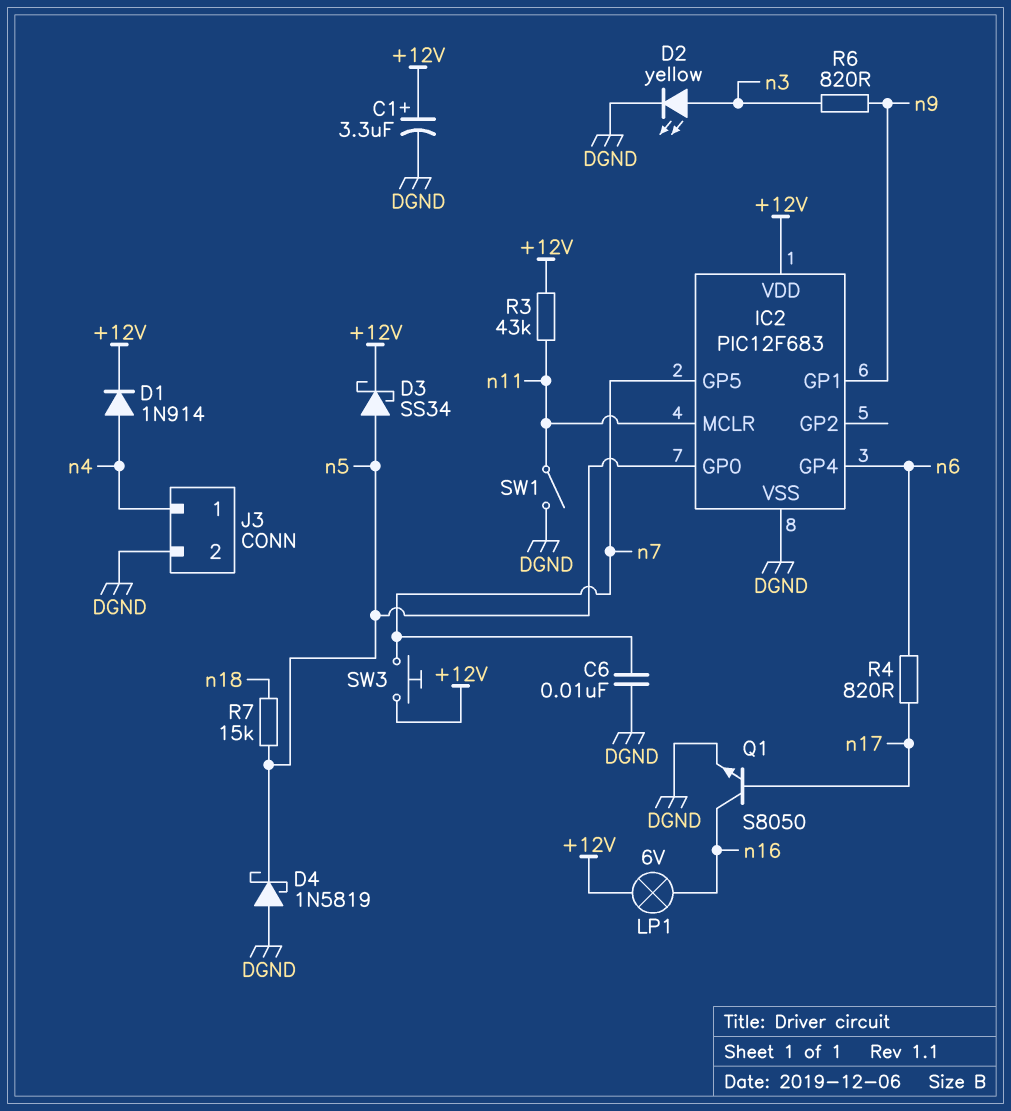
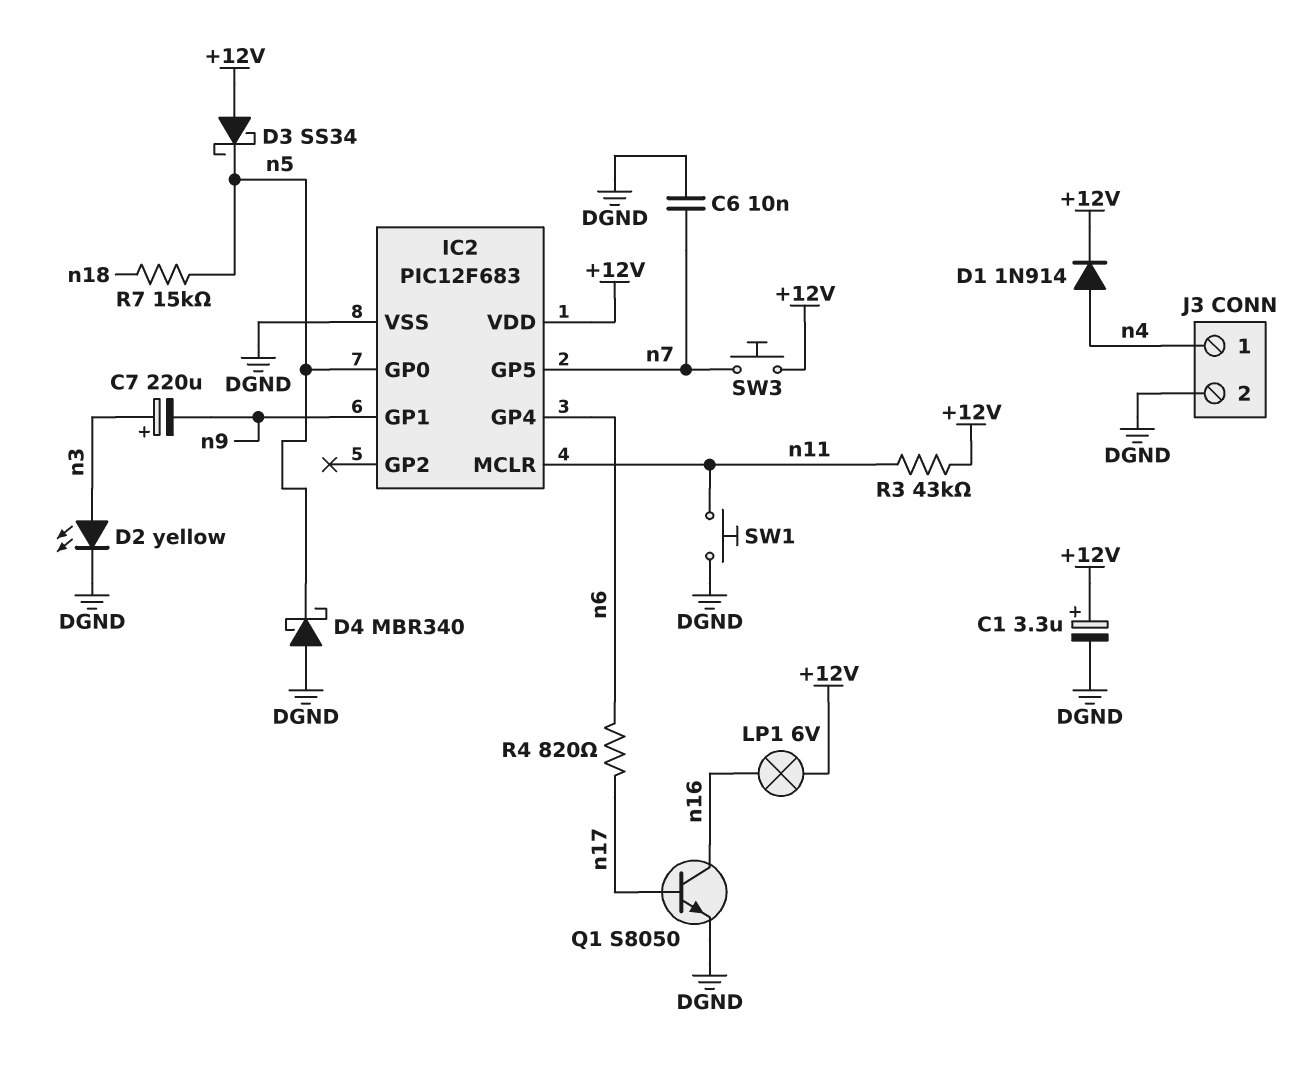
C7: none -> 220uF (plus n3, minus n9)
D3: schottky SS34 (A n5, K +12V) -> schottky SS34 (A +12V, K n5)
D4: schottky 1N5819 (A DGND, K n5) -> schottky MBR340 (A DGND, K n5)
R6: 820 (n3, n9) -> none
SW1: switch (DGND, n11) -> button (DGND, n11)

